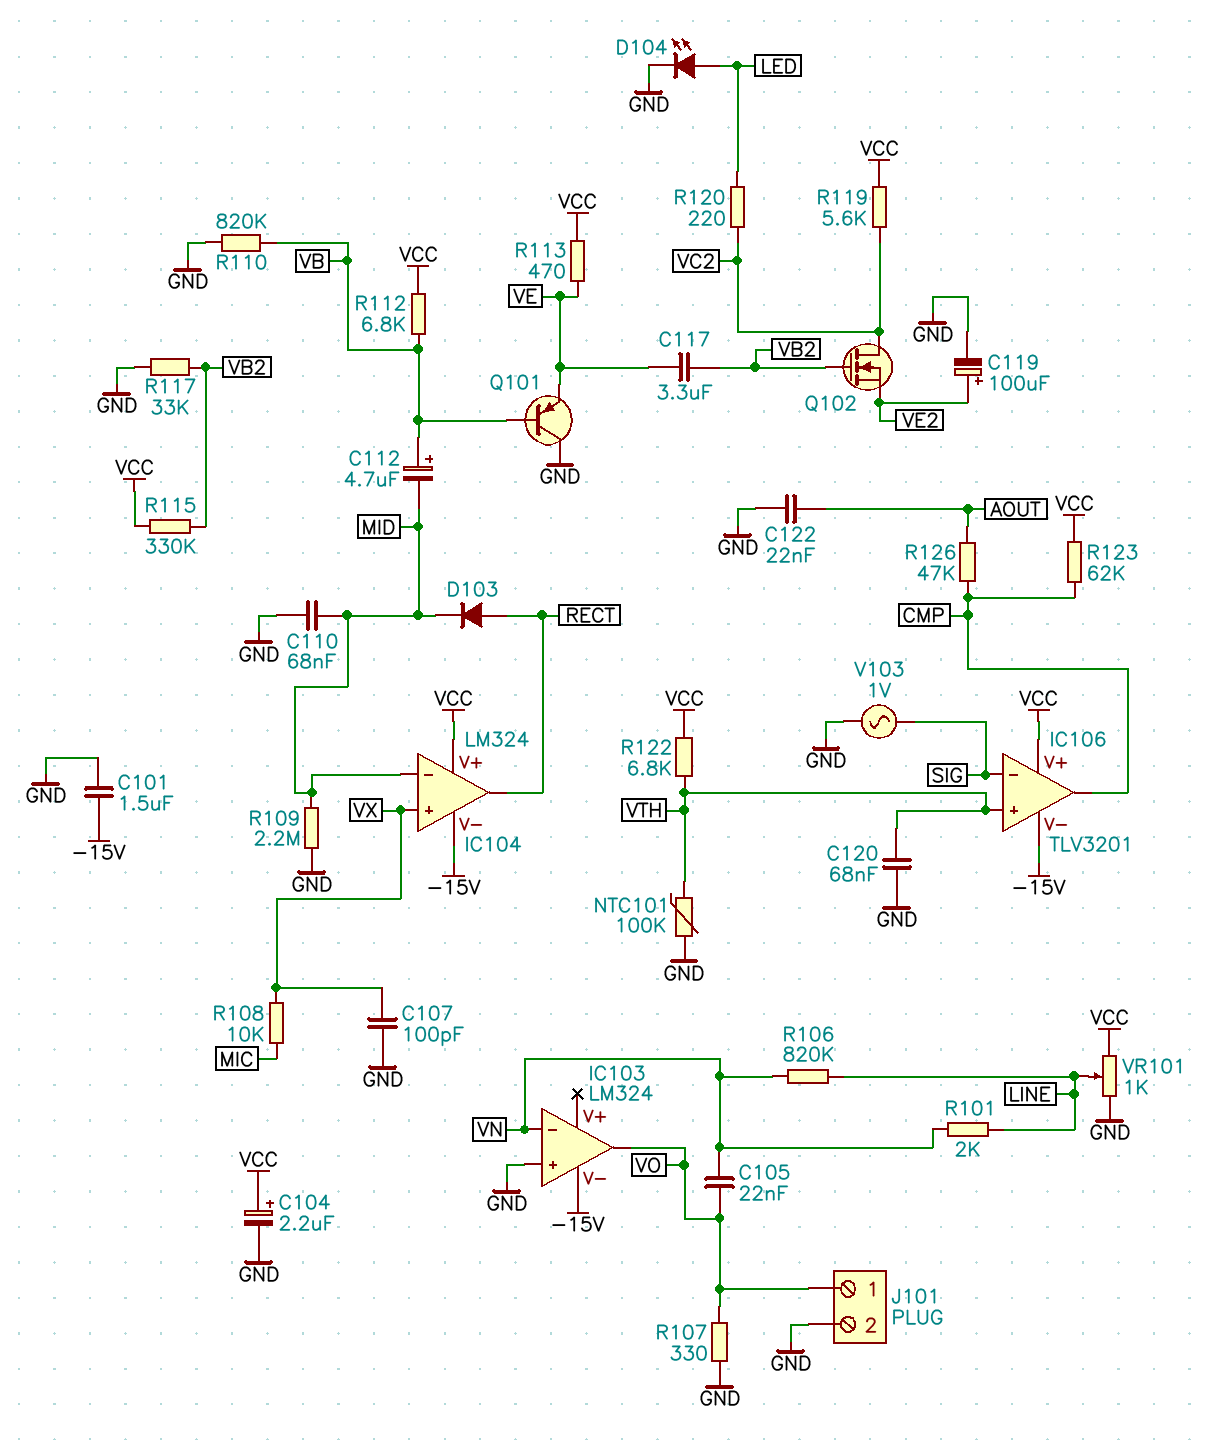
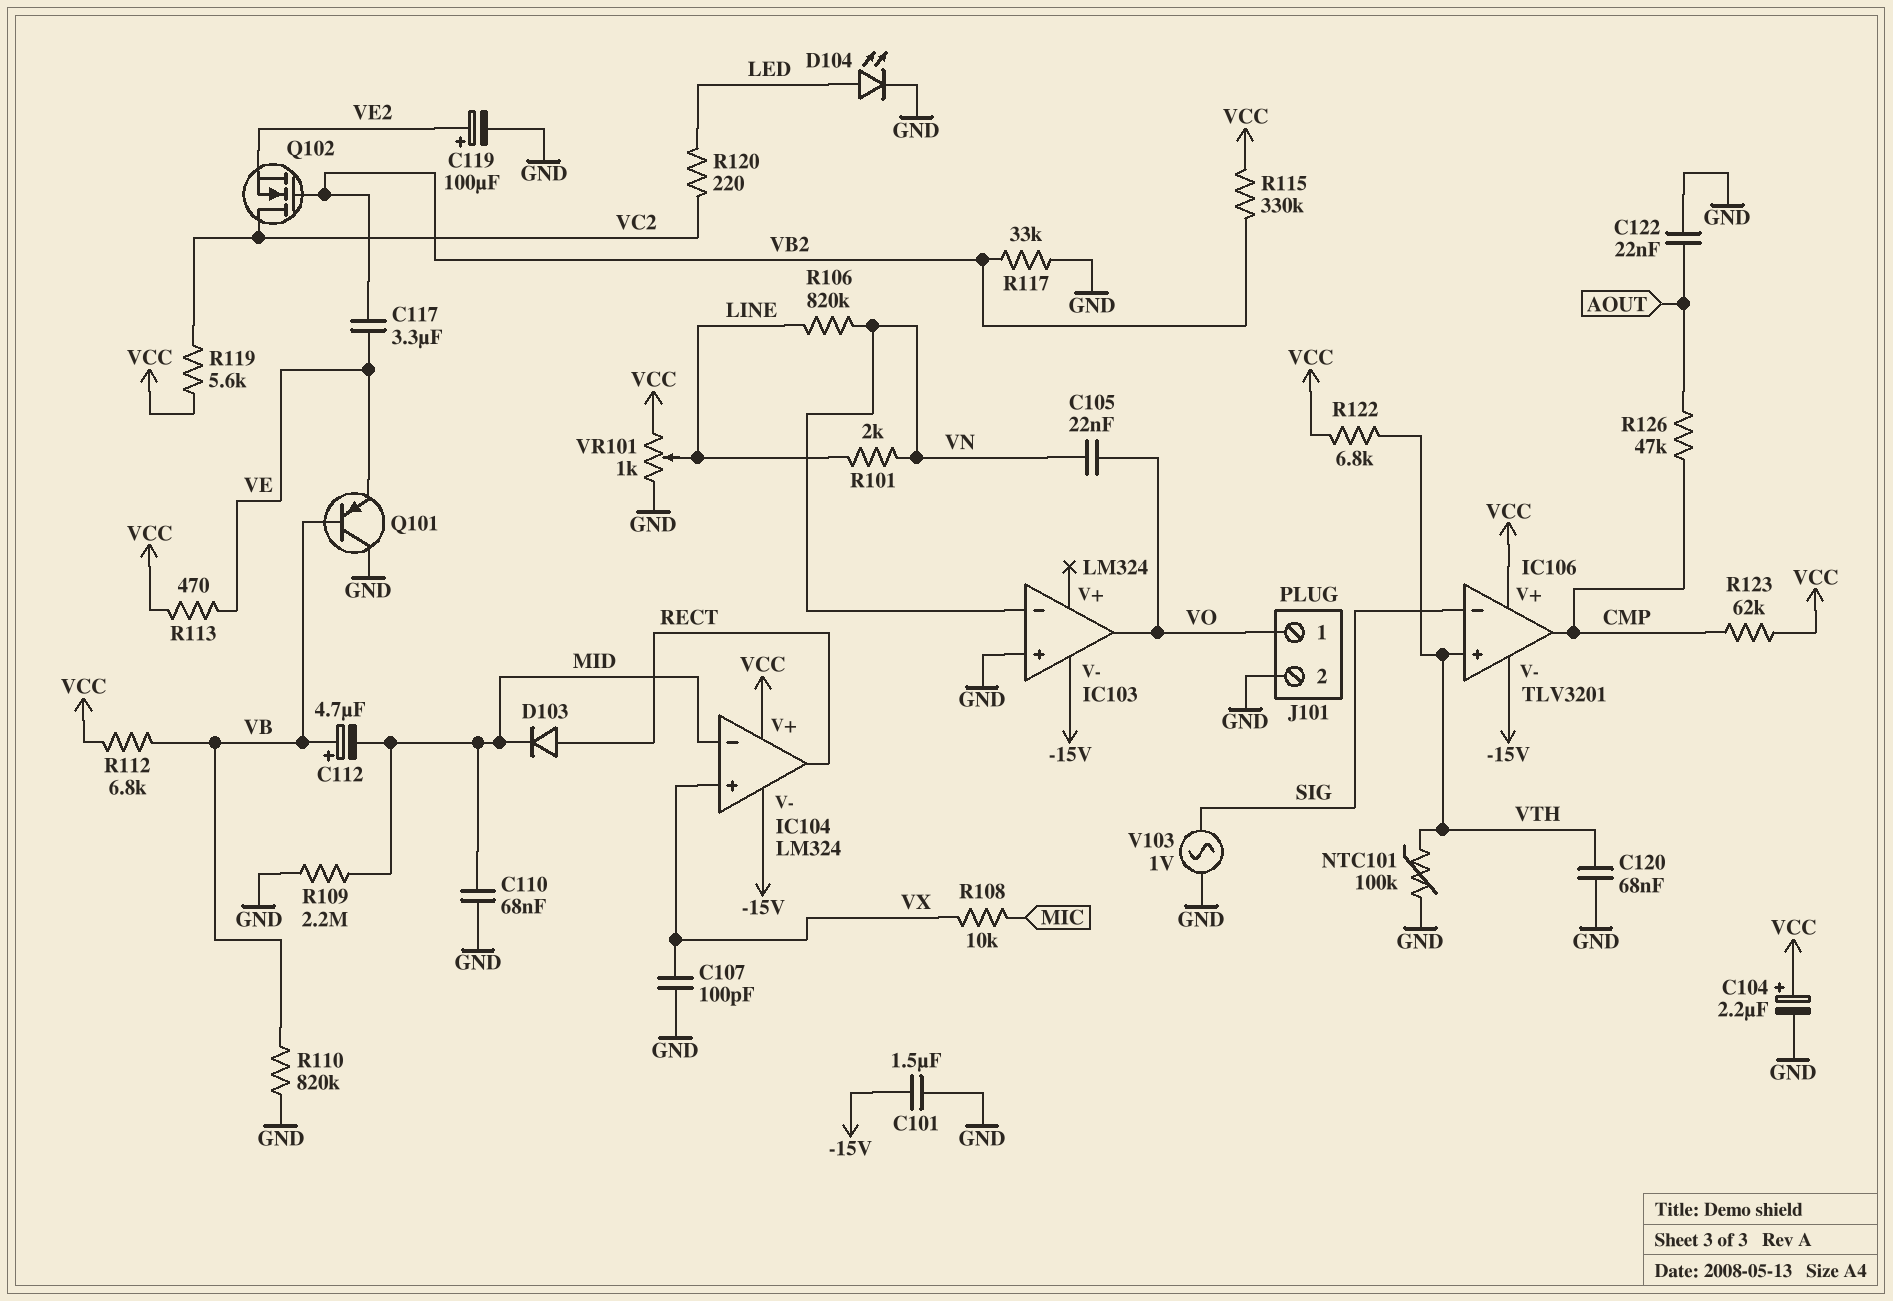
R107: 330 (GND, VO) -> none

